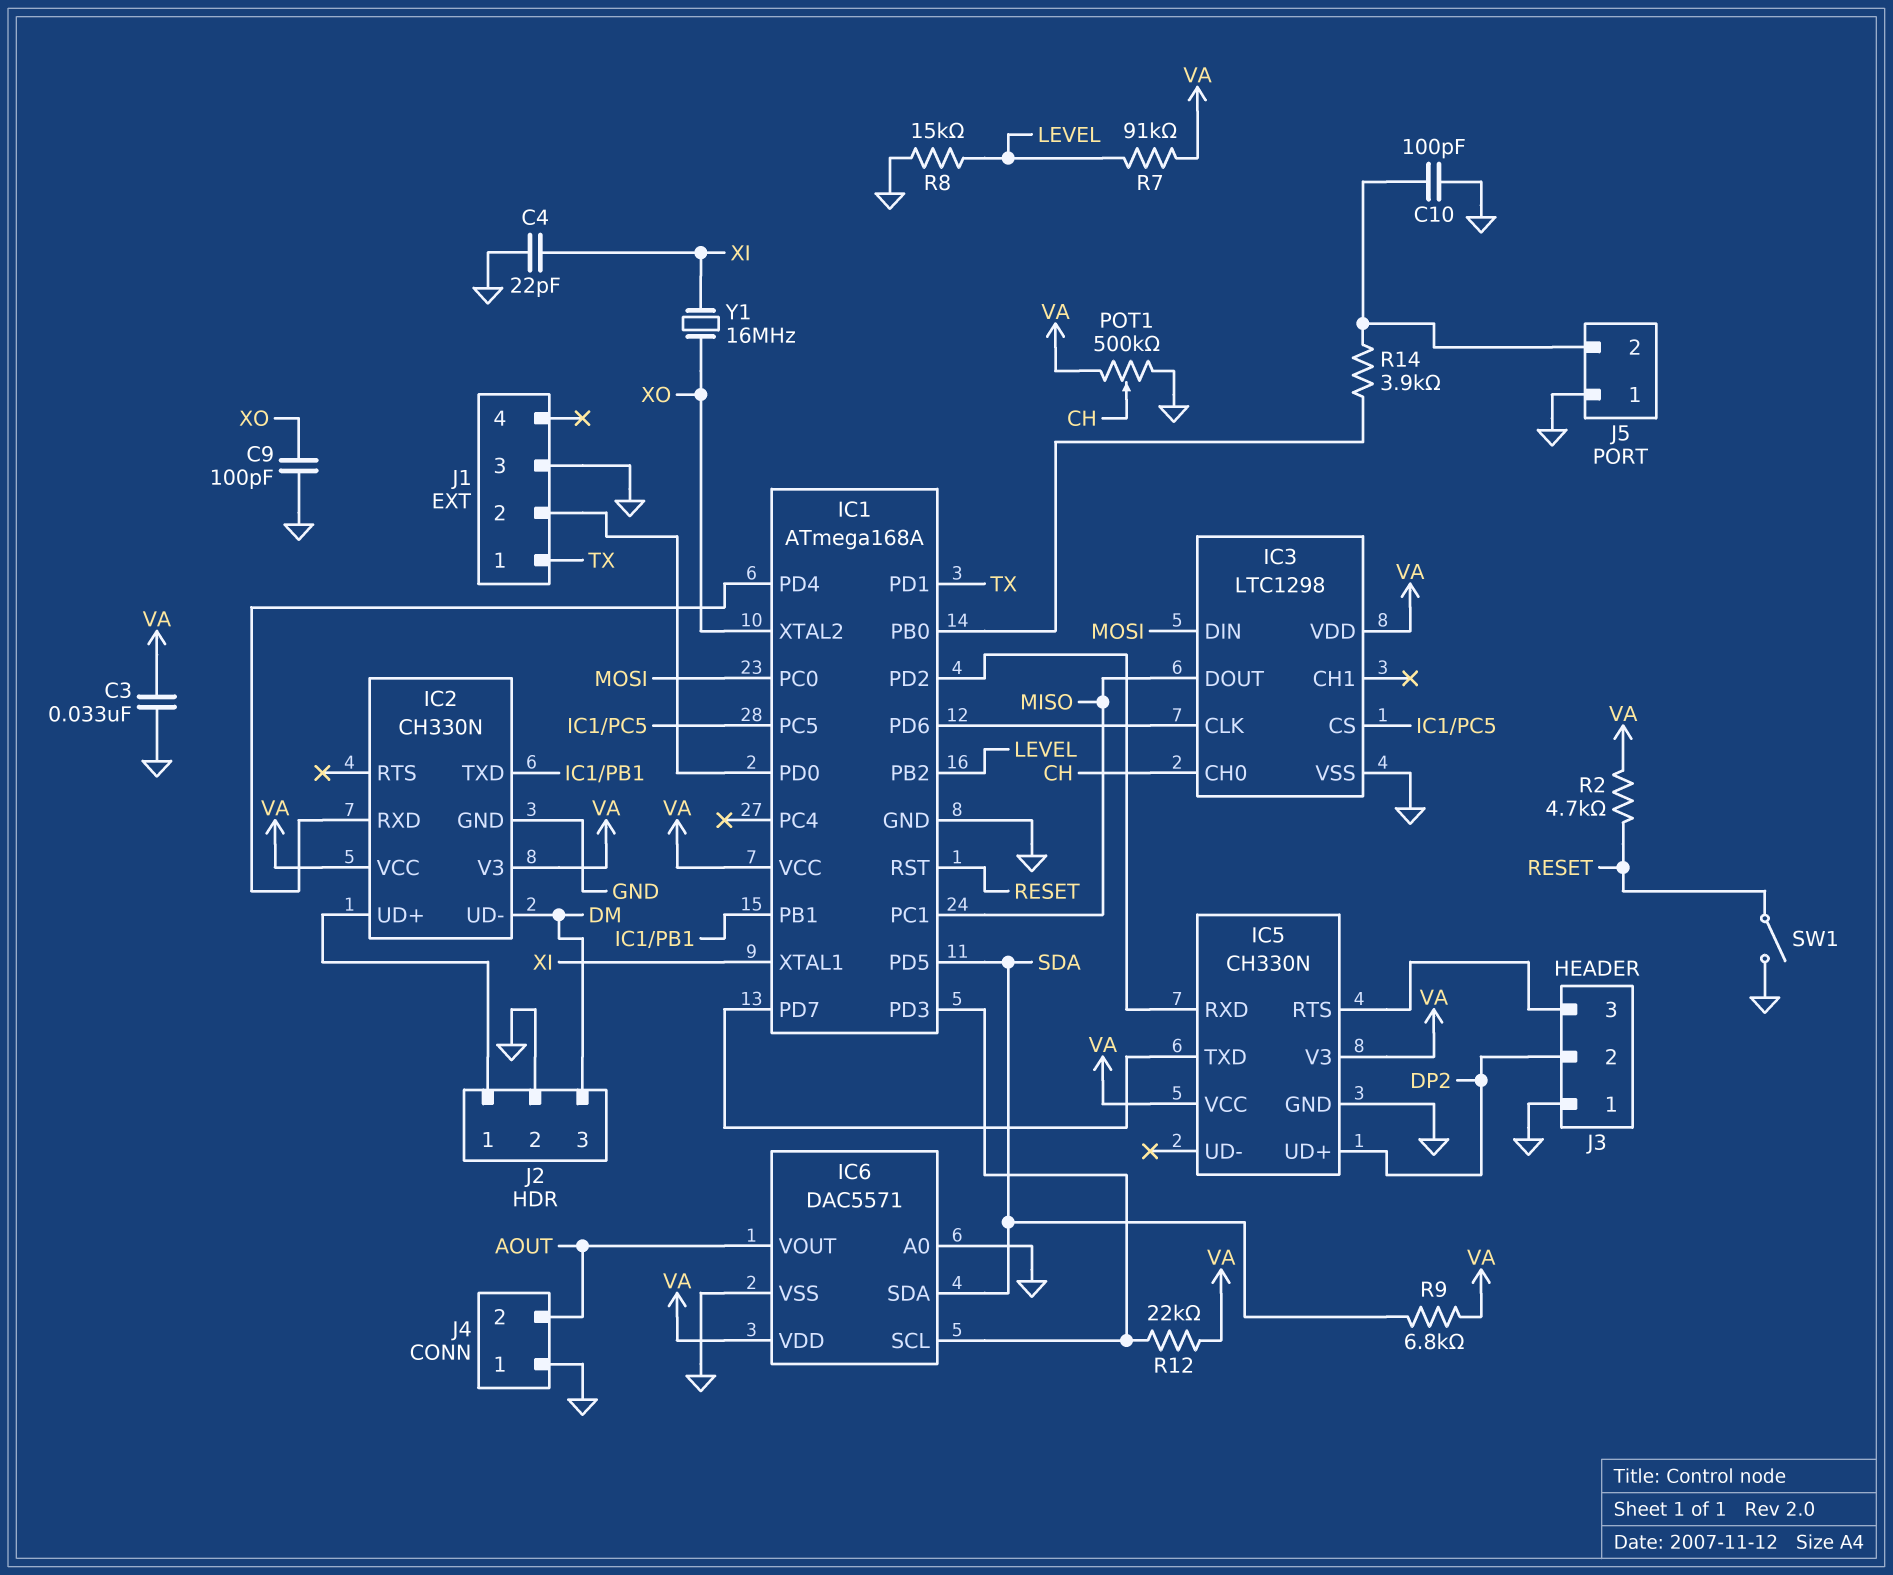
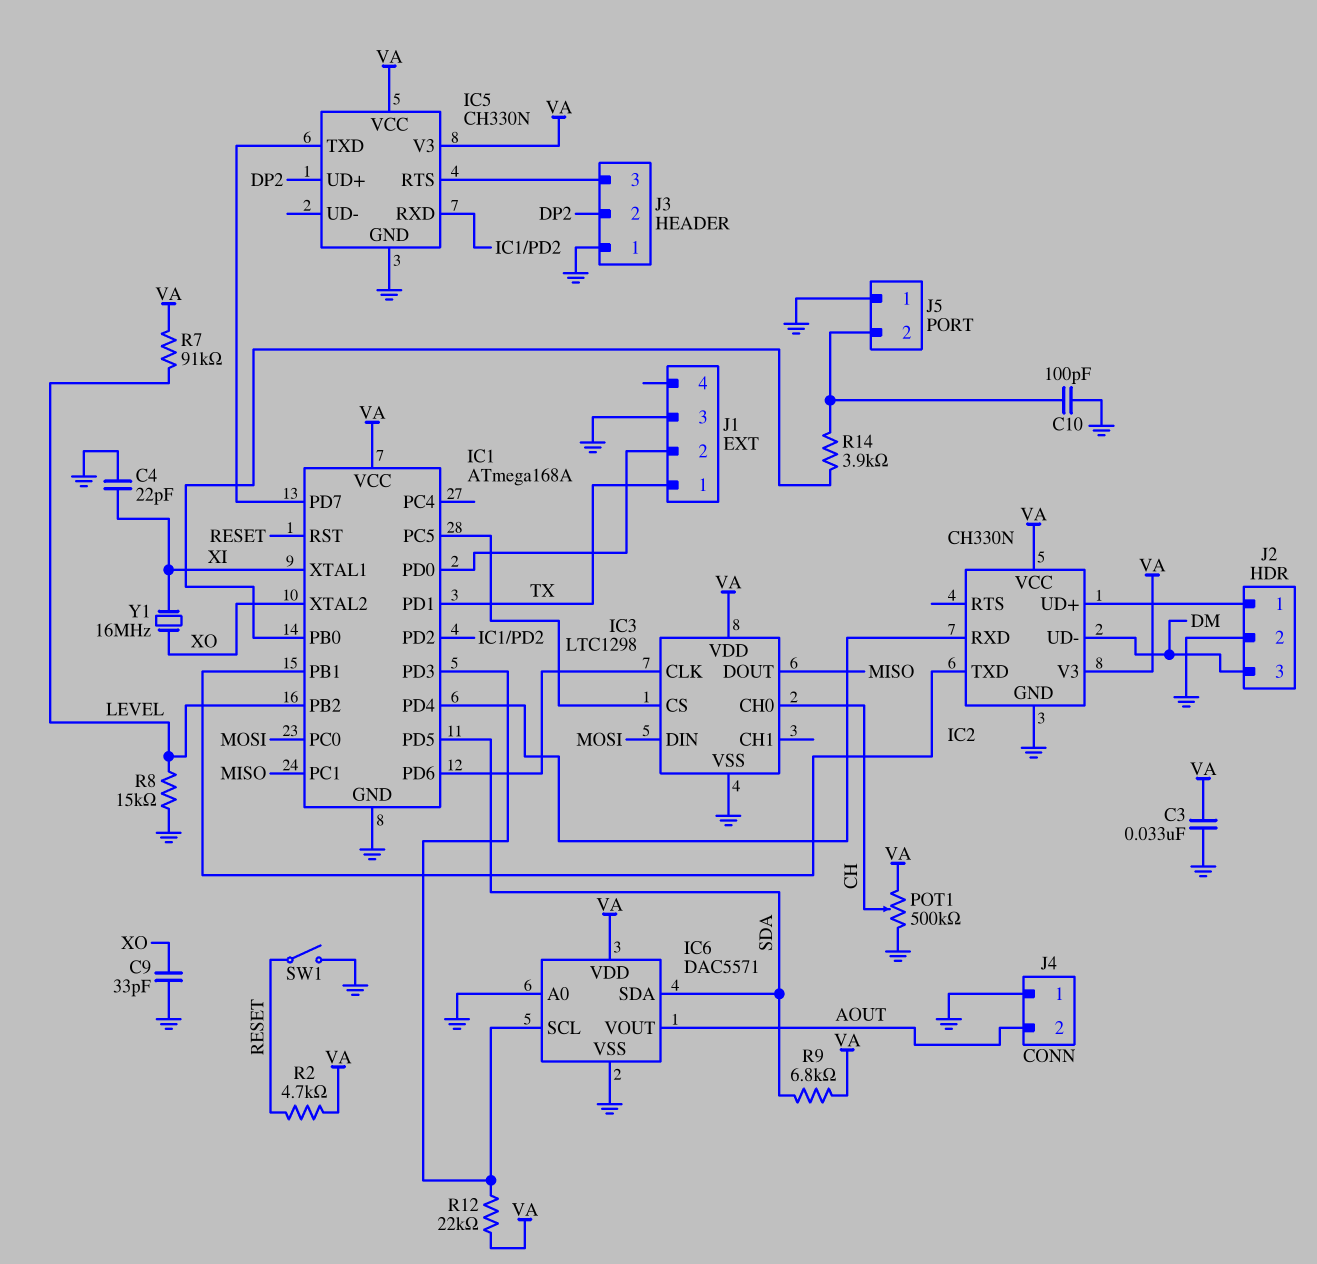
C9: 100pF (GND, XO) -> 33pF (GND, XO)

